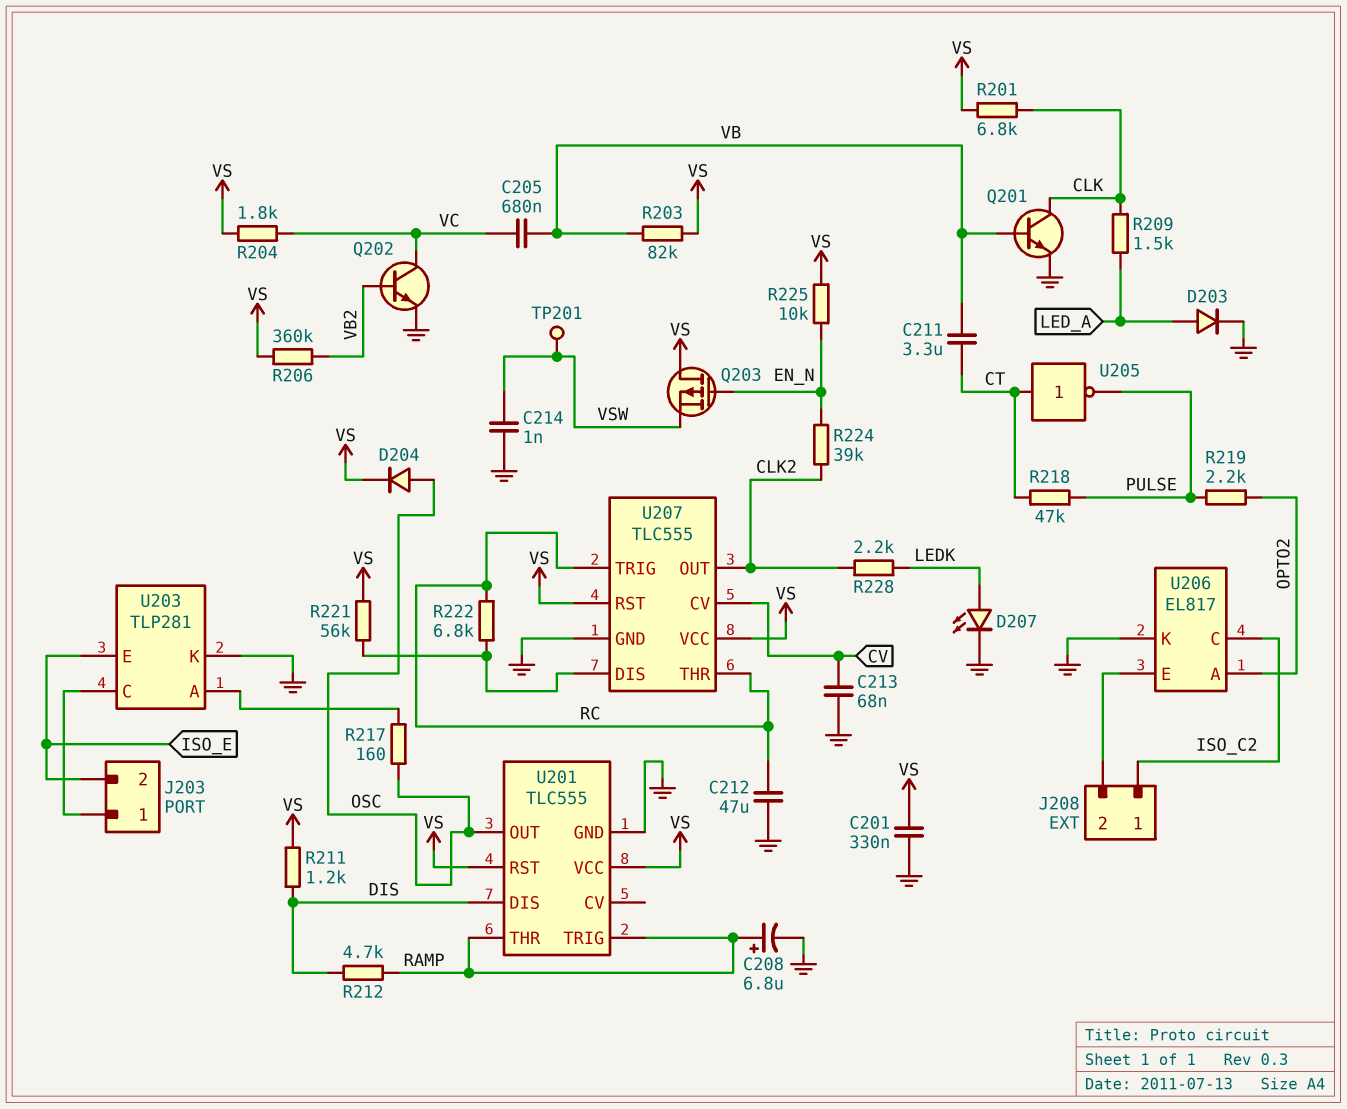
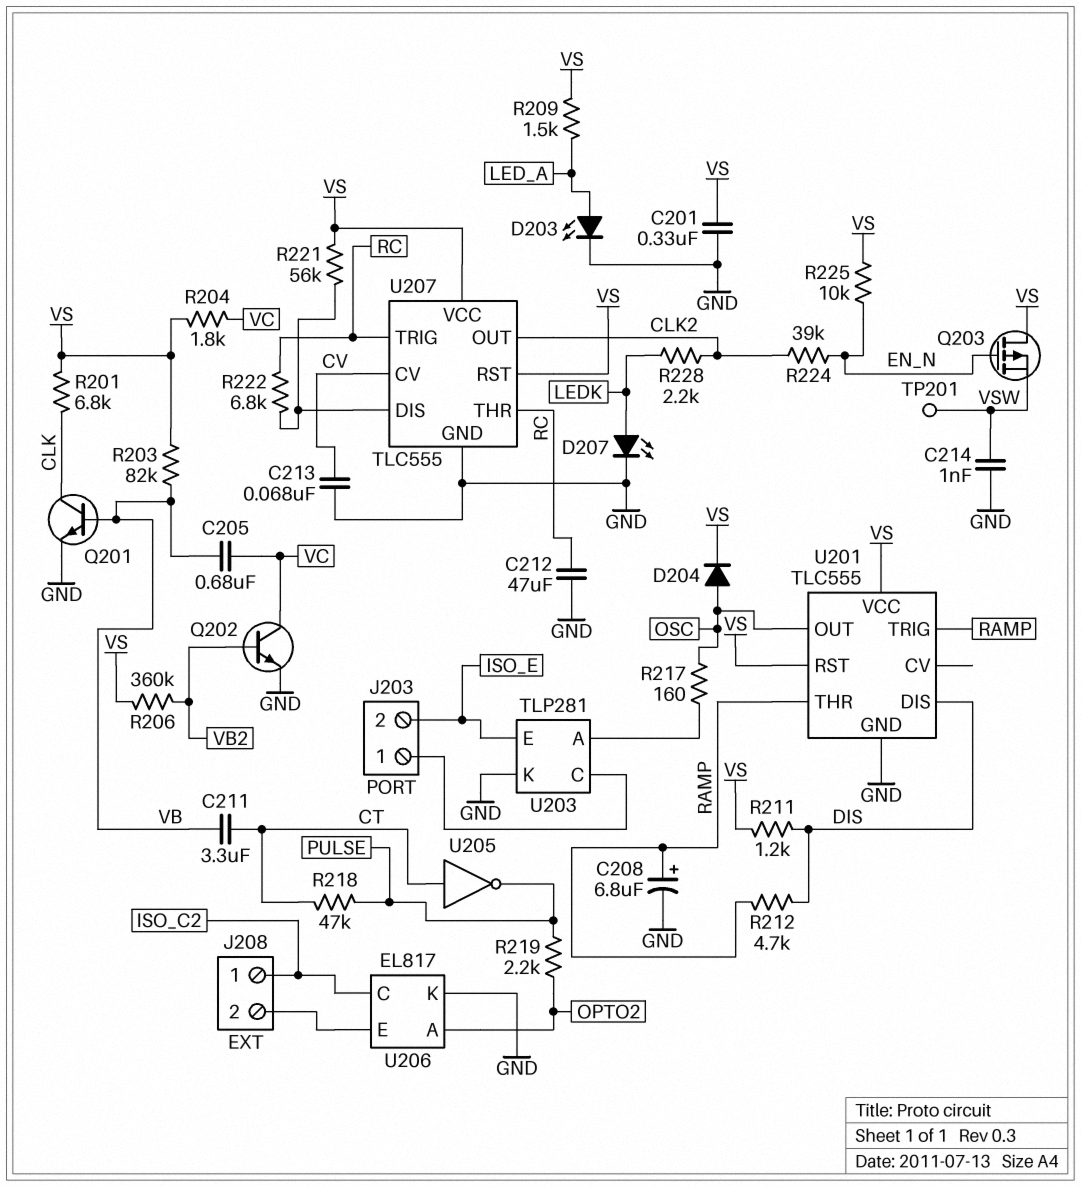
D203: diode (A LED_A, K GND) -> LED (A LED_A, K GND)
R209: 1.5k (CLK, LED_A) -> 1.5k (LED_A, VS)

